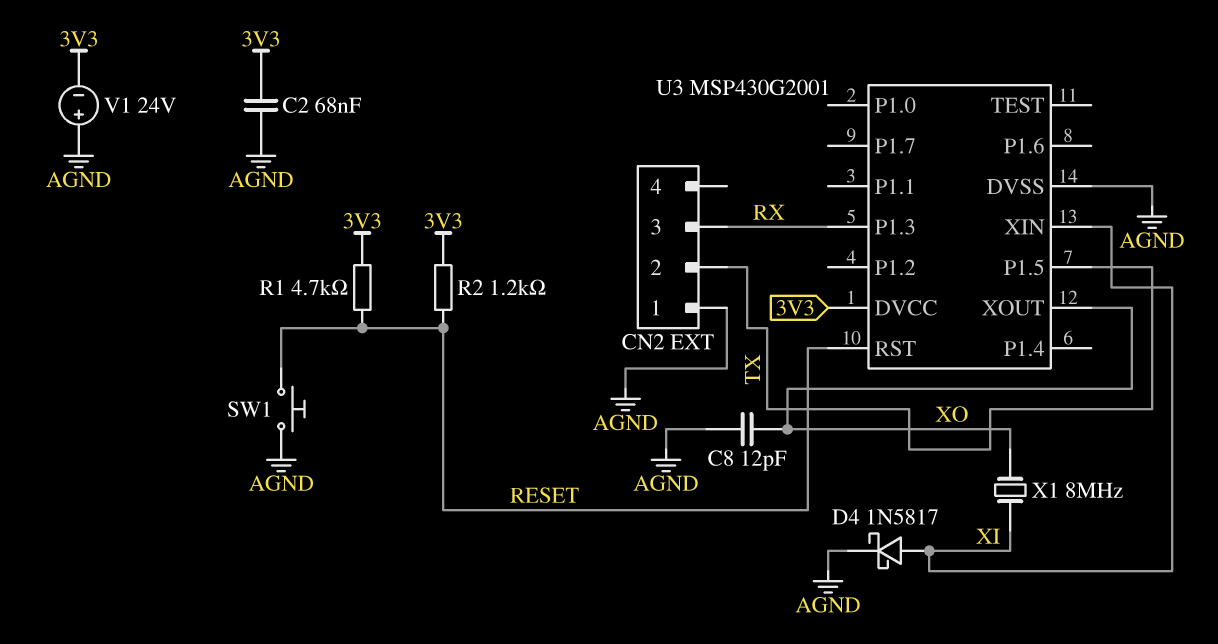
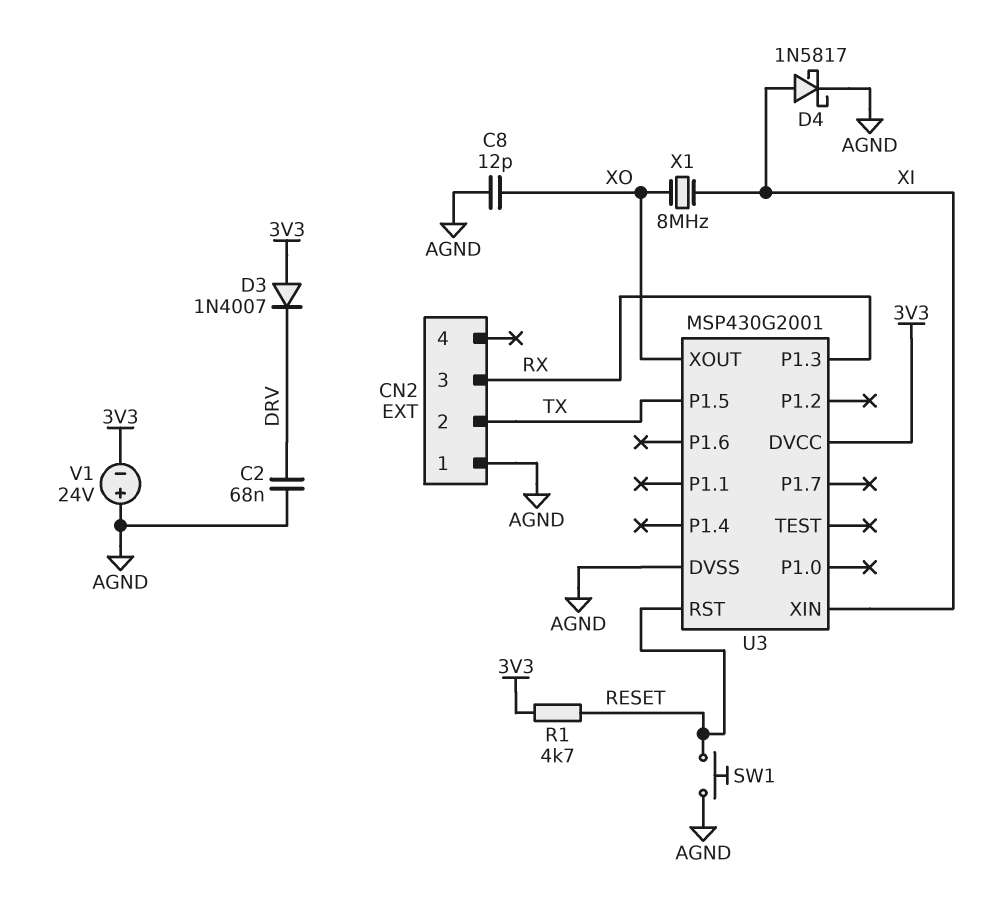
C2: 68nF (3V3, AGND) -> 68nF (AGND, DRV)
D3: none -> diode 1N4007 (A 3V3, K DRV)
R2: 1.2k (3V3, RESET) -> none

